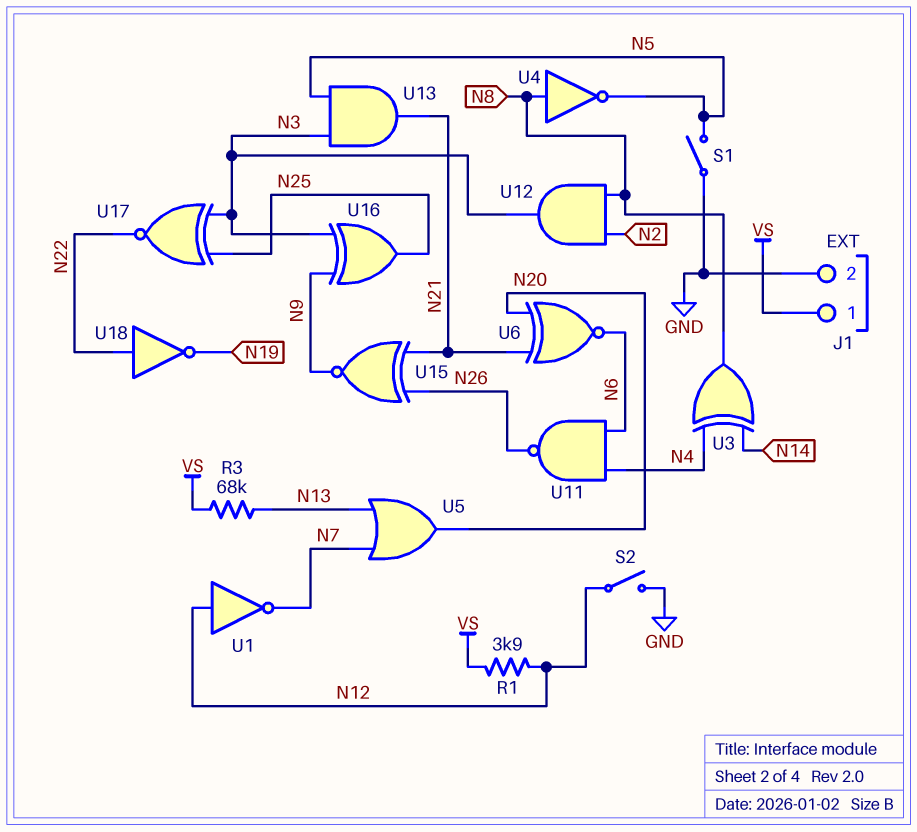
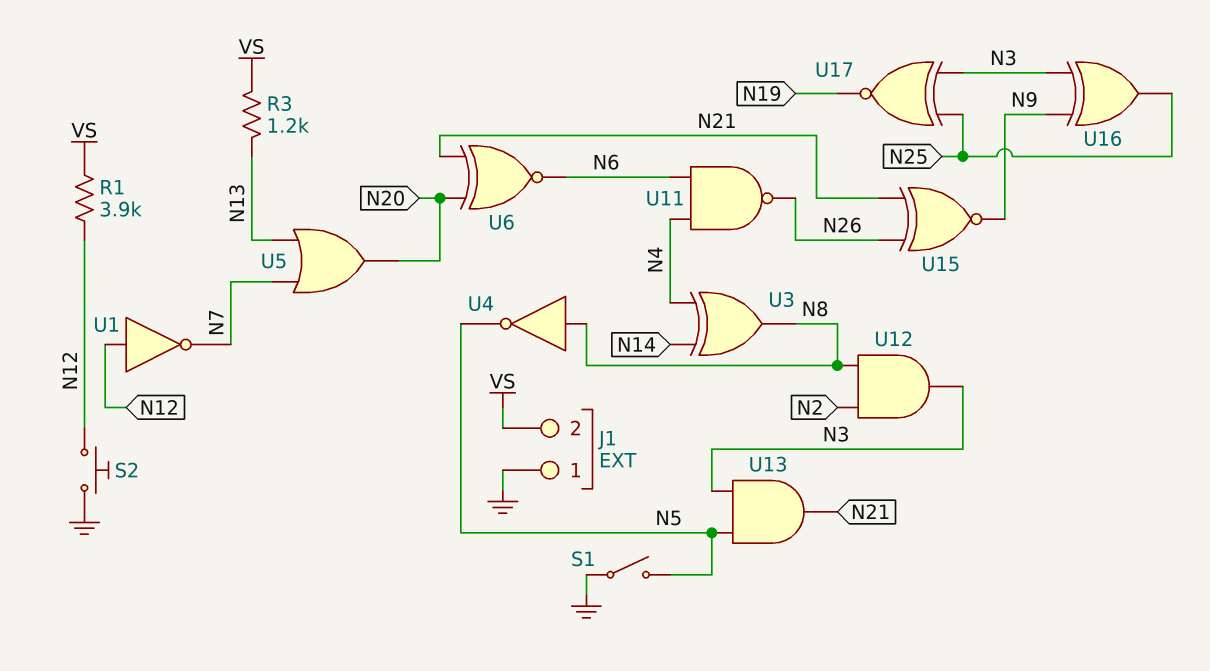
J1 pin 1: VS -> GND
J1 pin 2: GND -> VS
R3: 68k (N13, VS) -> 1.2k (N13, VS)
S2: switch (GND, N12) -> button (GND, N12)
U17: XNOR (in N3, in N25, out N22) -> XNOR (in N3, in N25, out N19)
U18: NOT (in N22, out N19) -> none

